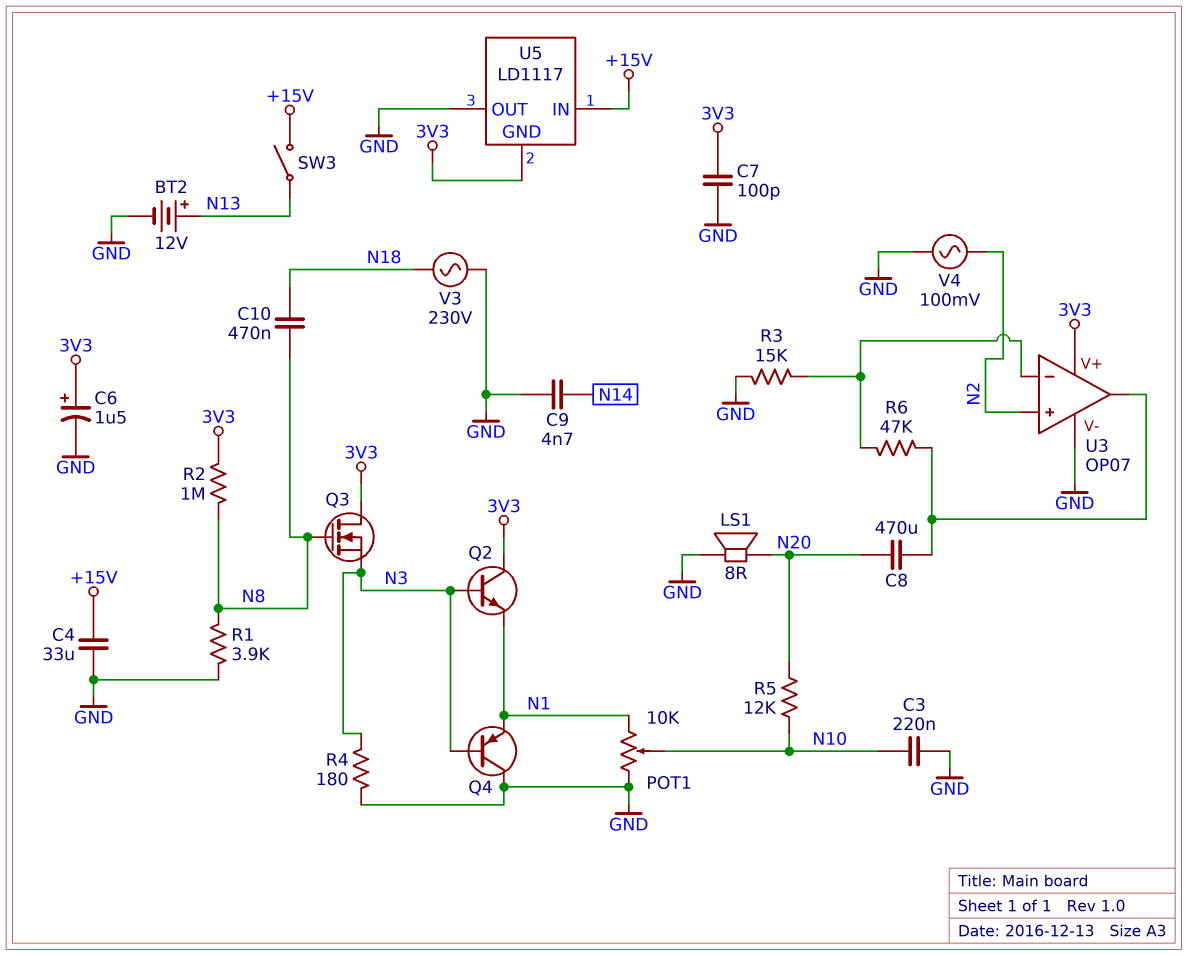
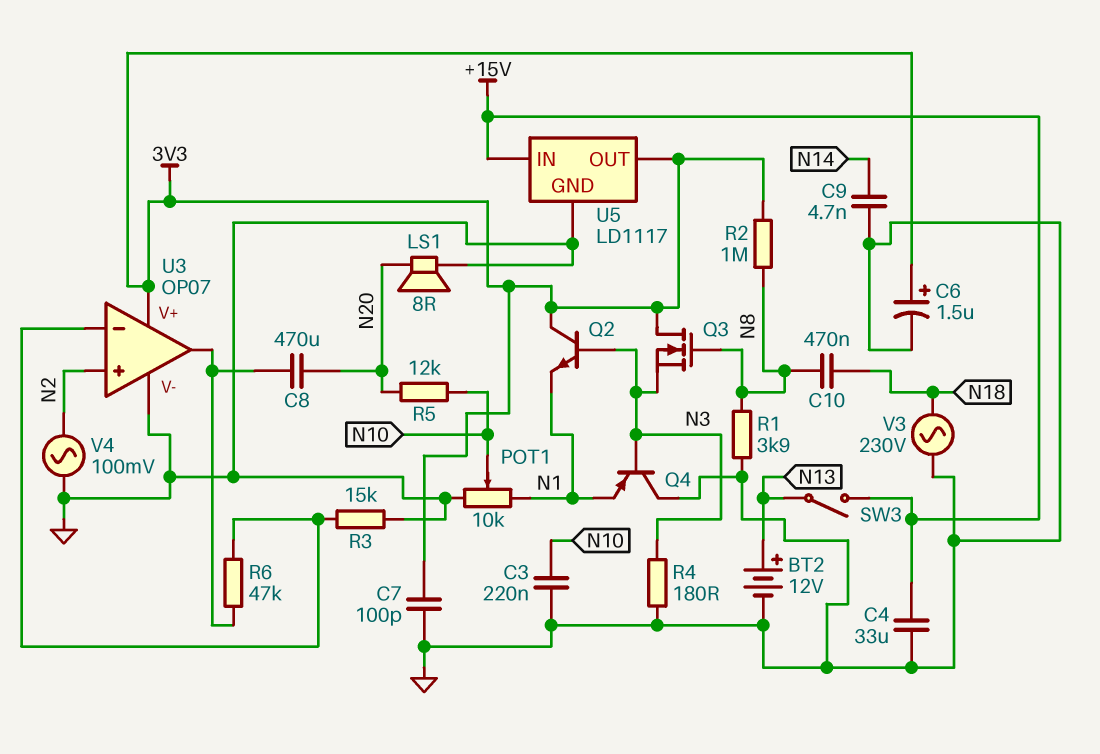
U5 pin GND: 3V3 -> GND
U5 pin OUT: GND -> 3V3

